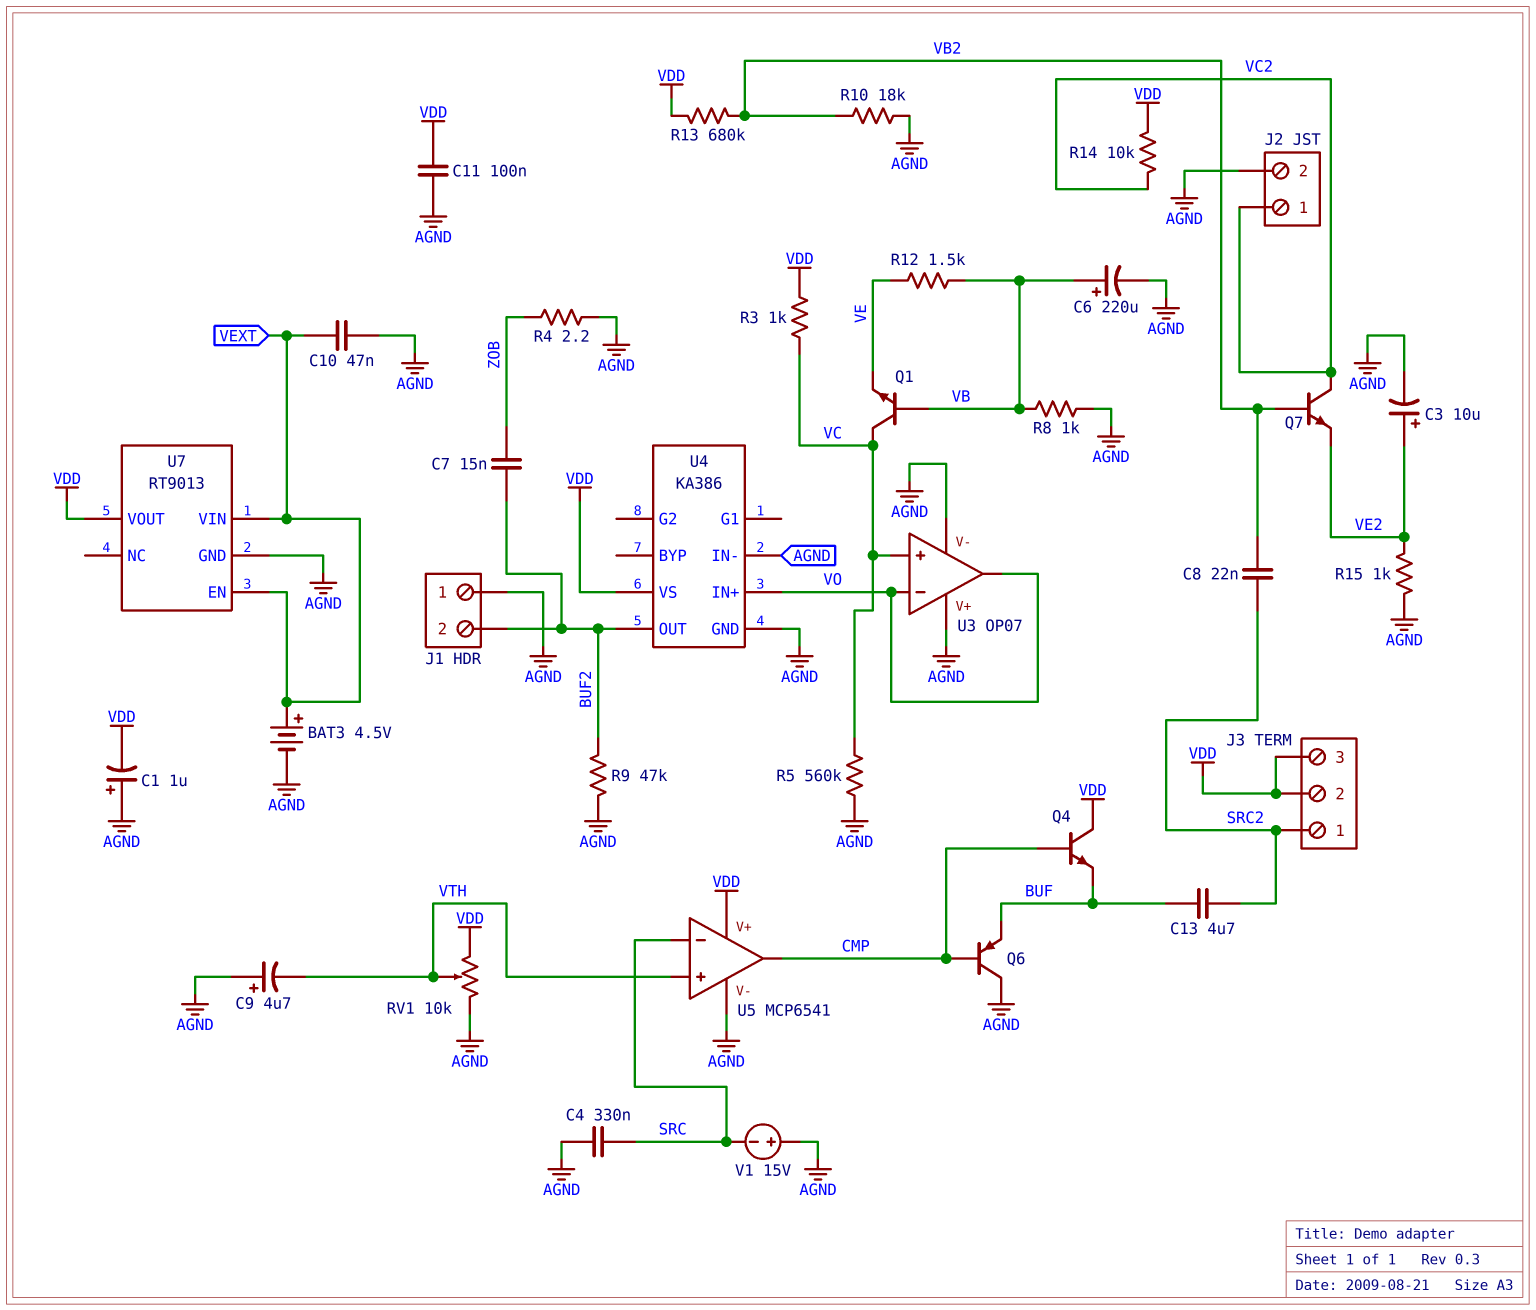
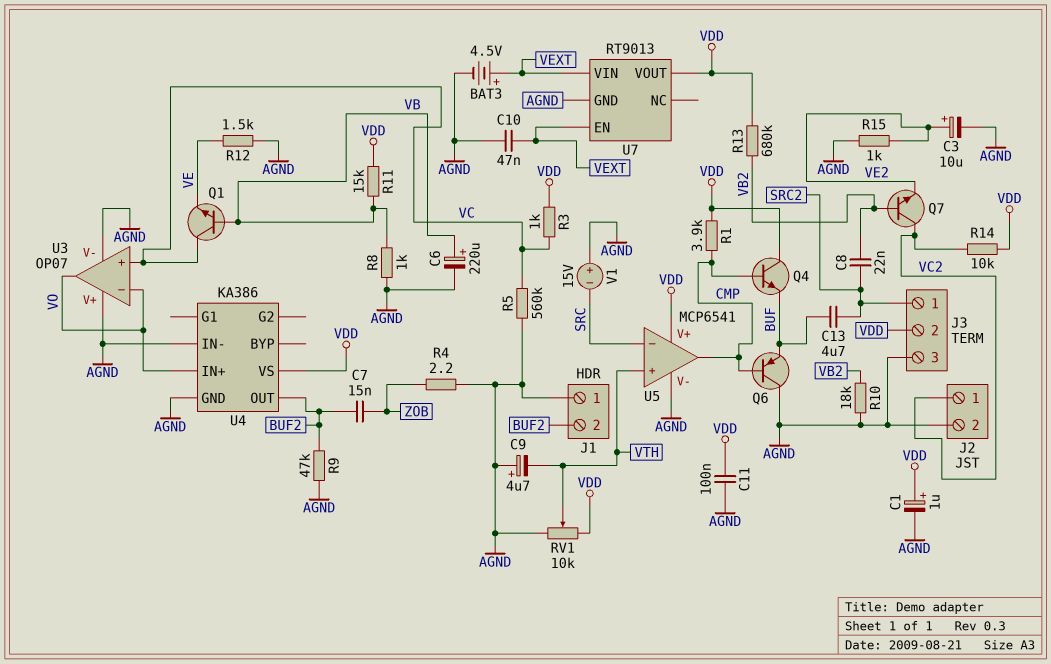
C1: 1uF (plus AGND, minus VDD) -> 1uF (plus VDD, minus AGND)
C4: 330nF (AGND, SRC) -> none
J3 pin 3: VDD -> AGND
R1: none -> 3.9k (CMP, VDD)
R11: none -> 15k (VB, VDD)
R12: 1.5k (VB, VE) -> 1.5k (AGND, VE)

